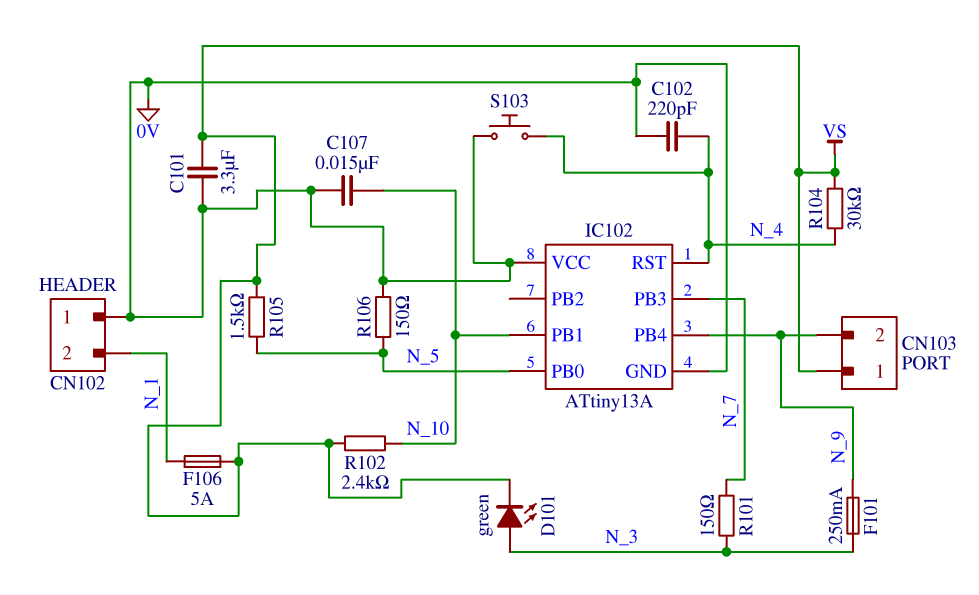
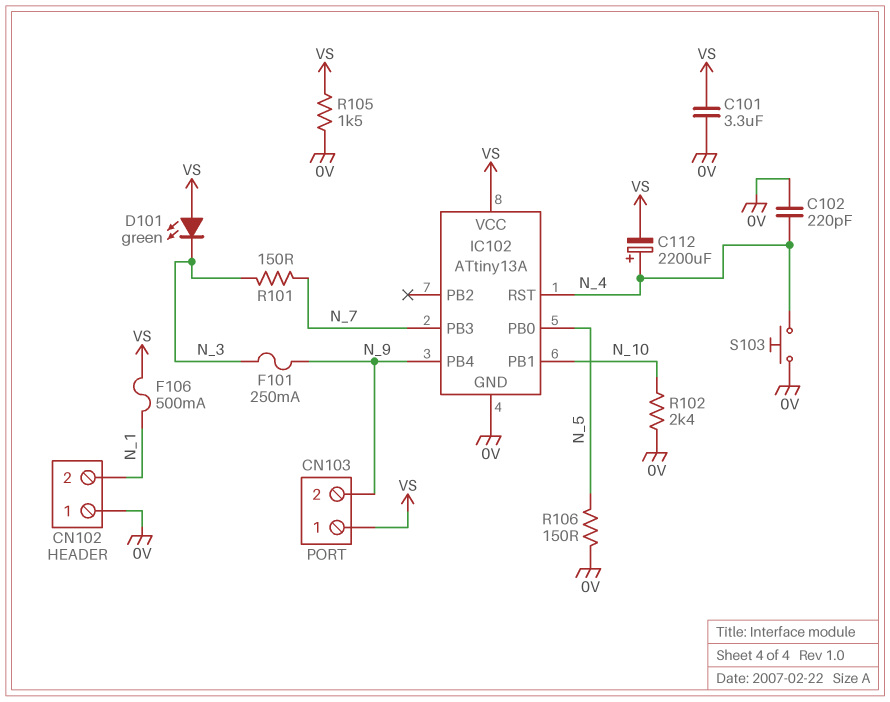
C107: 15nF (0V, N_10) -> none
C112: none -> 2200uF (plus N_4, minus VS)
D101: LED green (A N_3, K VS) -> LED green (A VS, K N_3)
F106: 5A (N_1, VS) -> 500mA (N_1, VS)
IC102 pin VCC: 0V -> VS
R102: 2.4k (N_10, VS) -> 2.4k (0V, N_10)
R104: 30k (N_4, VS) -> none
R105: 1.5k (N_5, VS) -> 1.5k (0V, VS)

